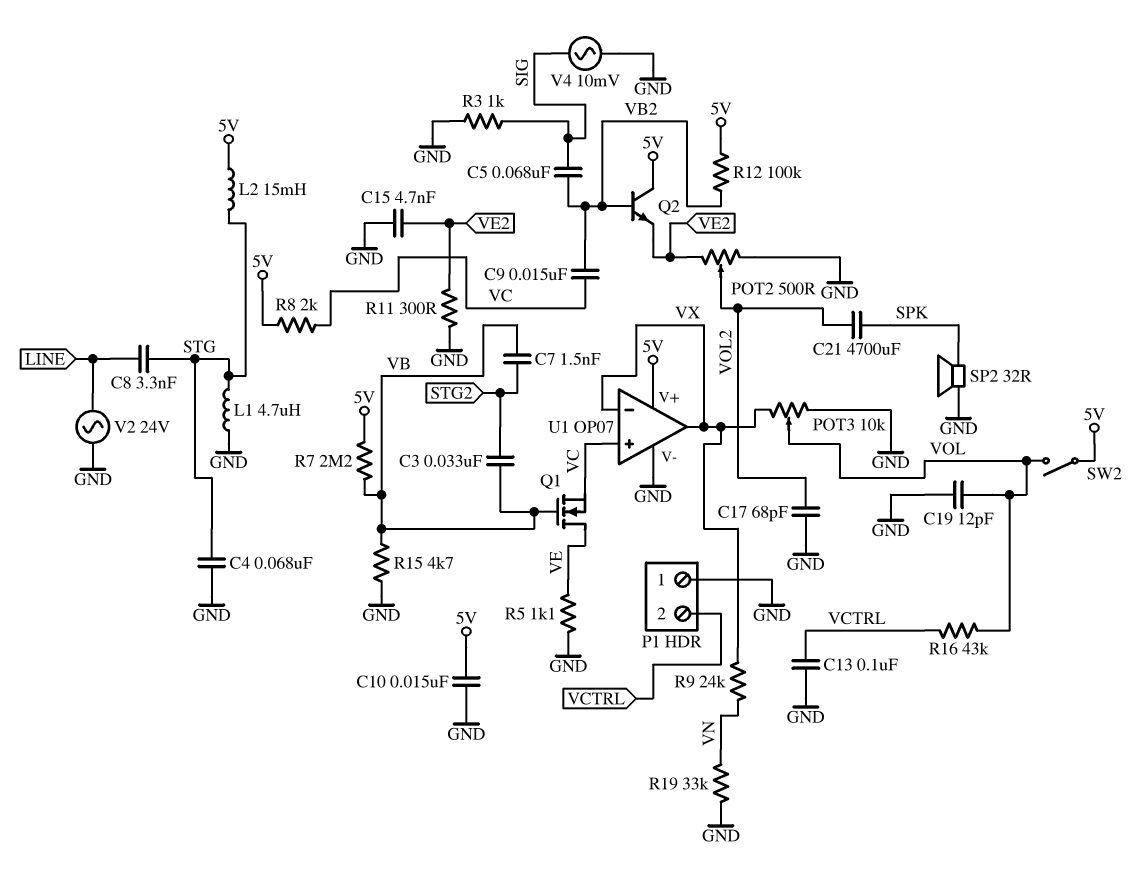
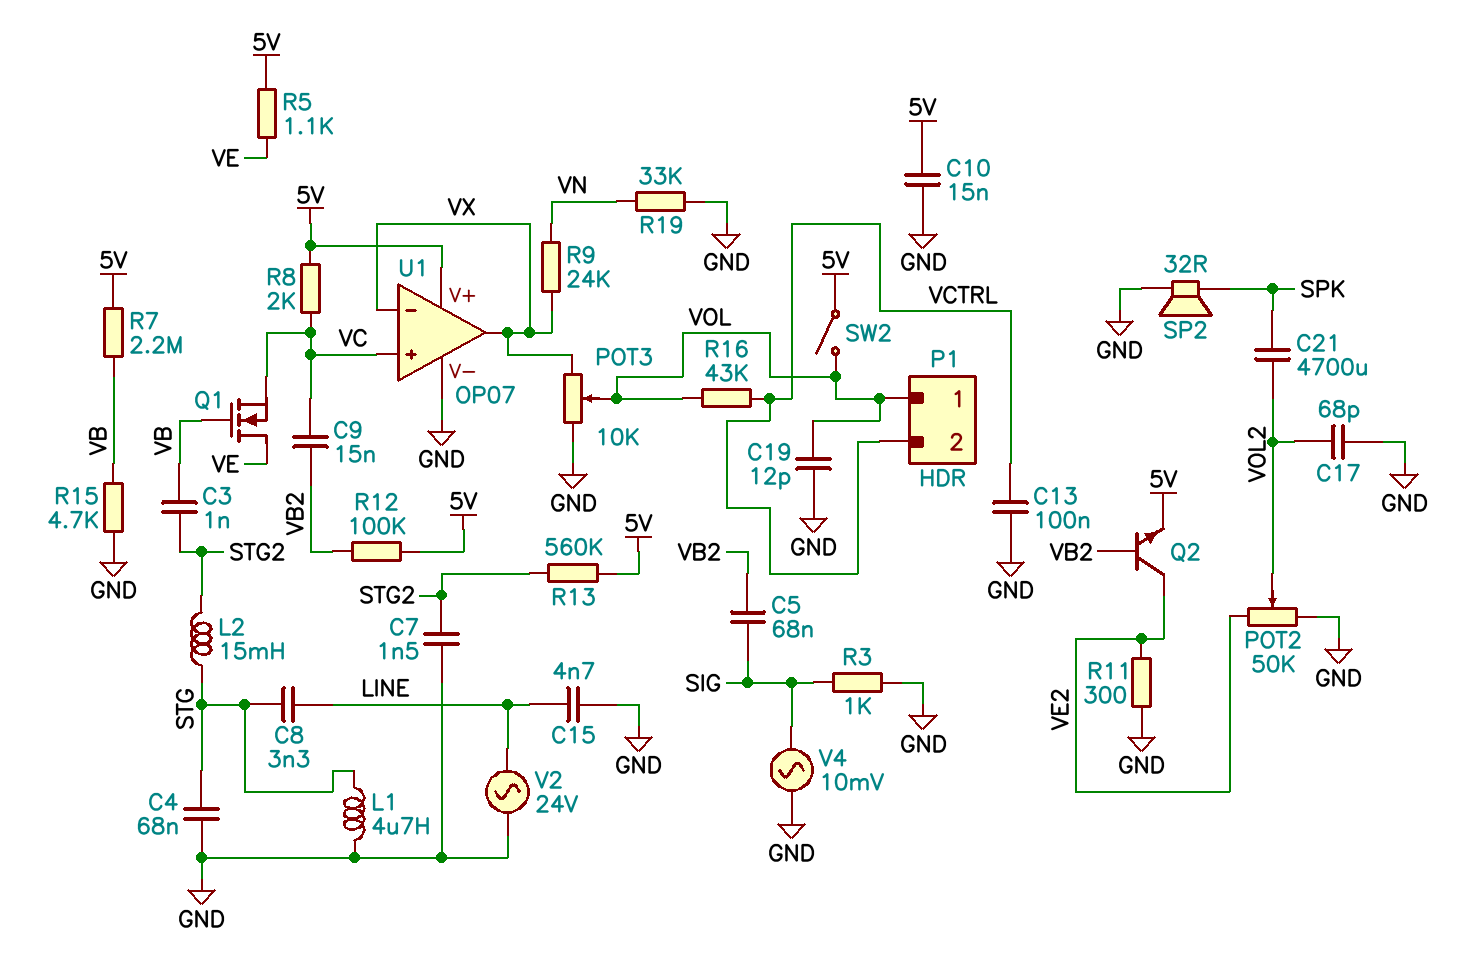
C3: 33nF (STG2, VB) -> 1nF (STG2, VB)
C7: 1.5nF (STG2, VB) -> 1.5nF (GND, STG2)
C15: 4.7nF (GND, VE2) -> 4.7nF (GND, LINE)
L2: 15mH (5V, STG) -> 15mH (STG, STG2)
P1 pin 1: GND -> VOL
POT2: 500 (GND, VE2, wiper VOL2) -> 50k (GND, VE2, wiper VOL2)
Q2: NPN (B VB2, C 5V, E VE2) -> NPN (B VB2, C VE2, E 5V)
R5: 1.1k (GND, VE) -> 1.1k (5V, VE)
R13: none -> 560k (5V, STG2)

